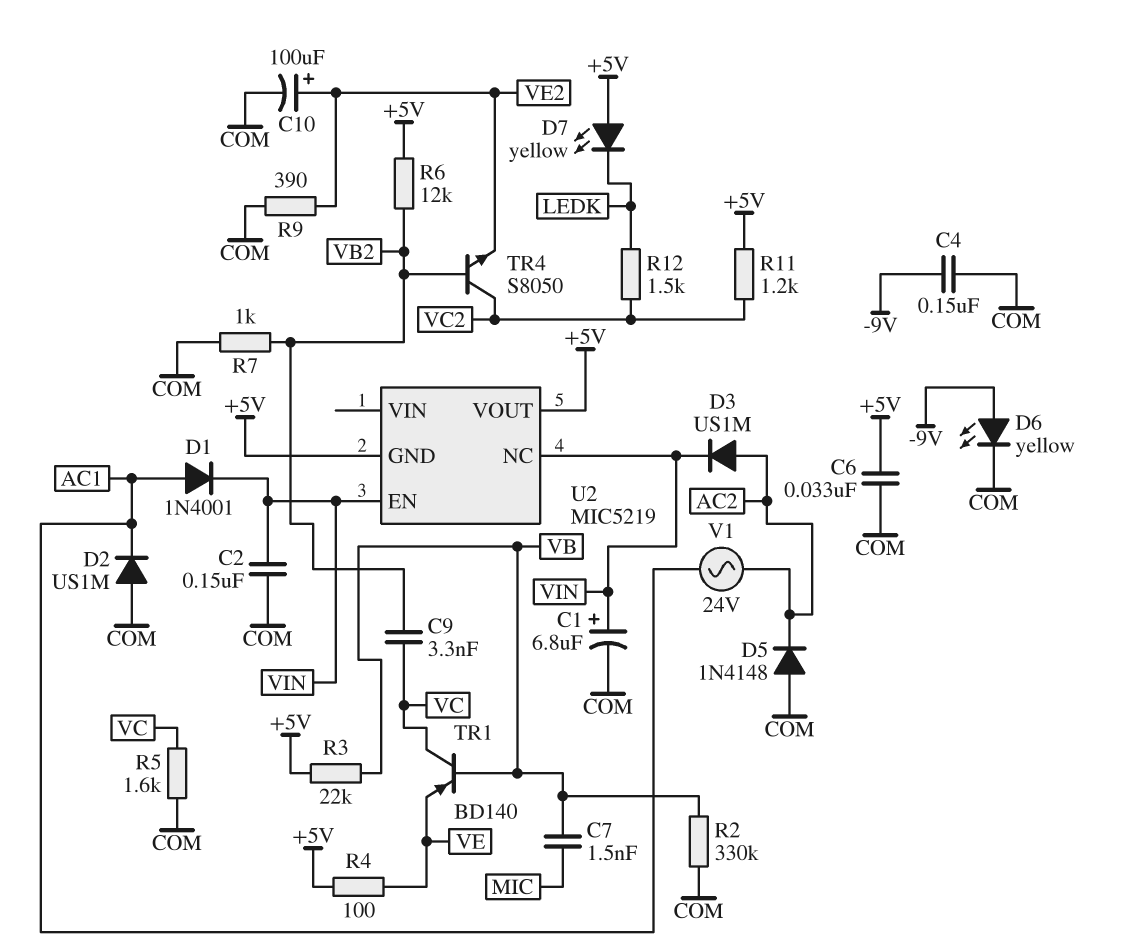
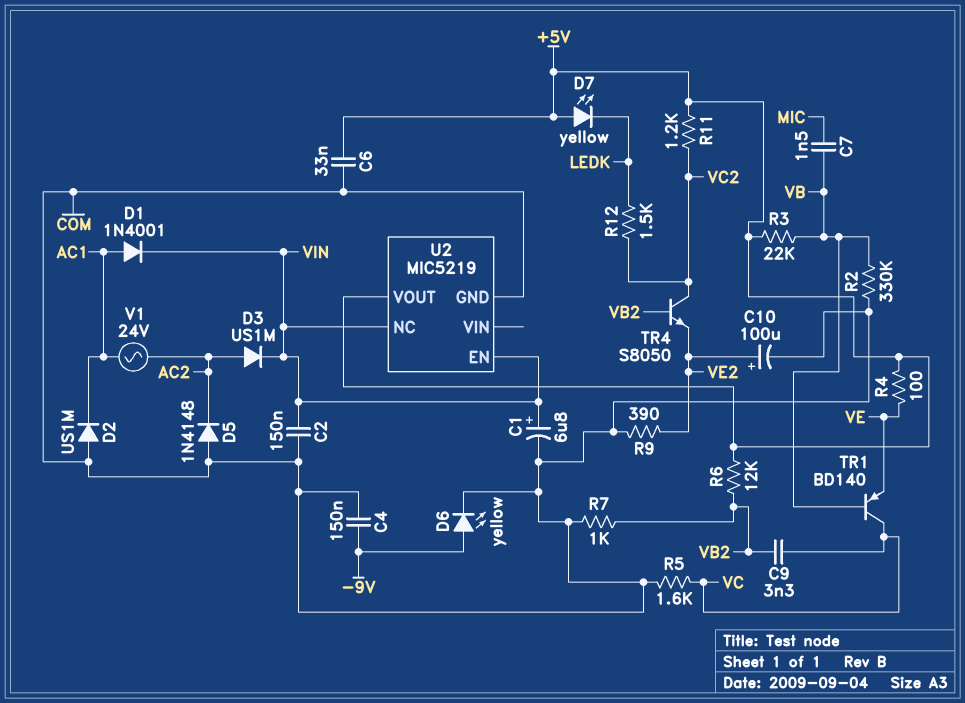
U2 pin GND: +5V -> COM

